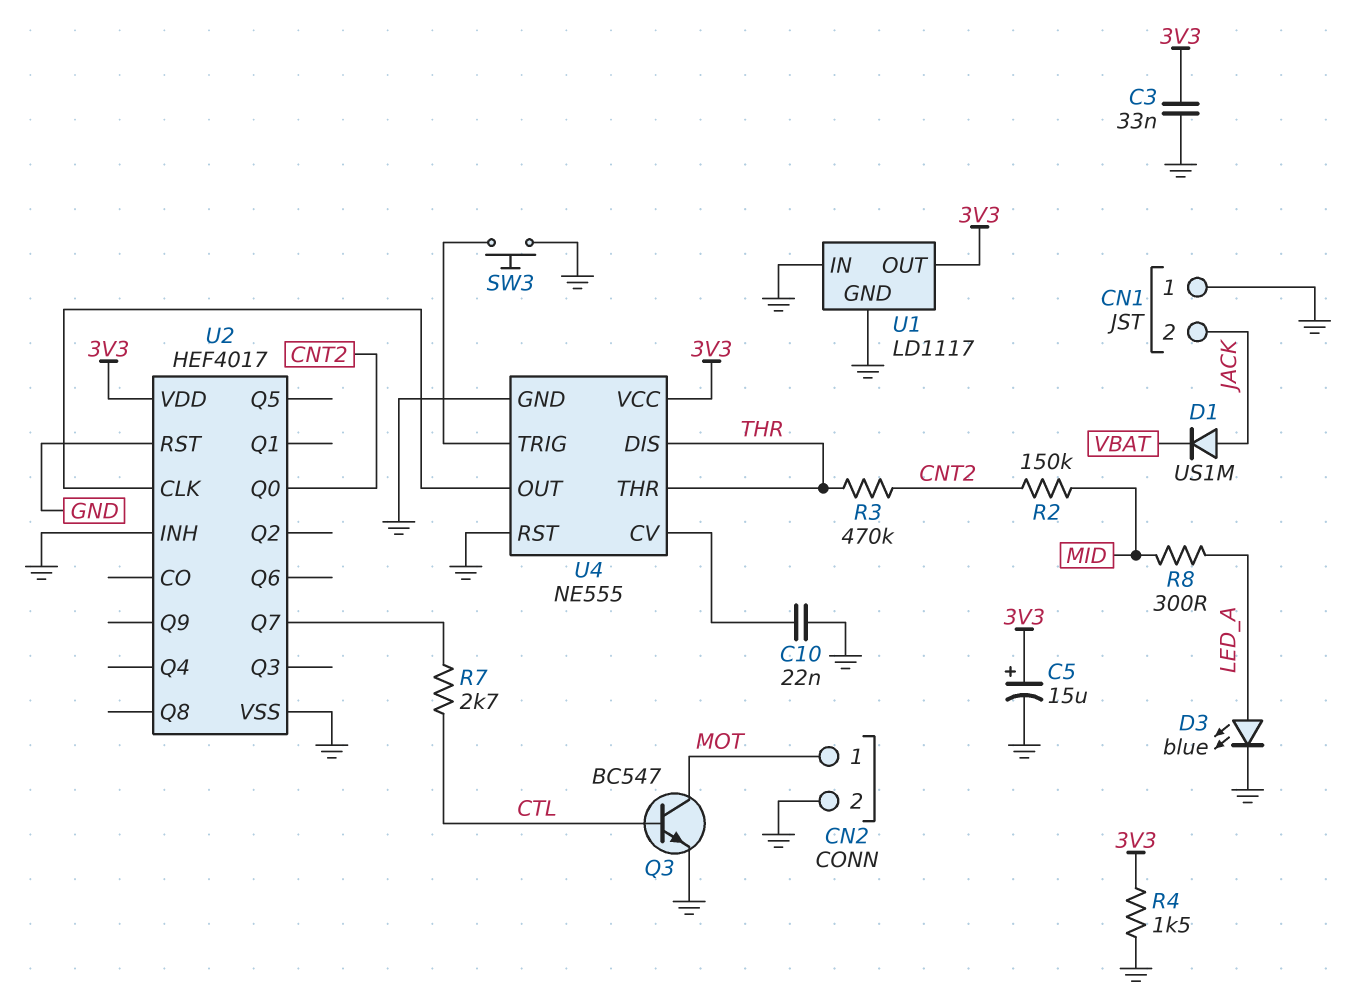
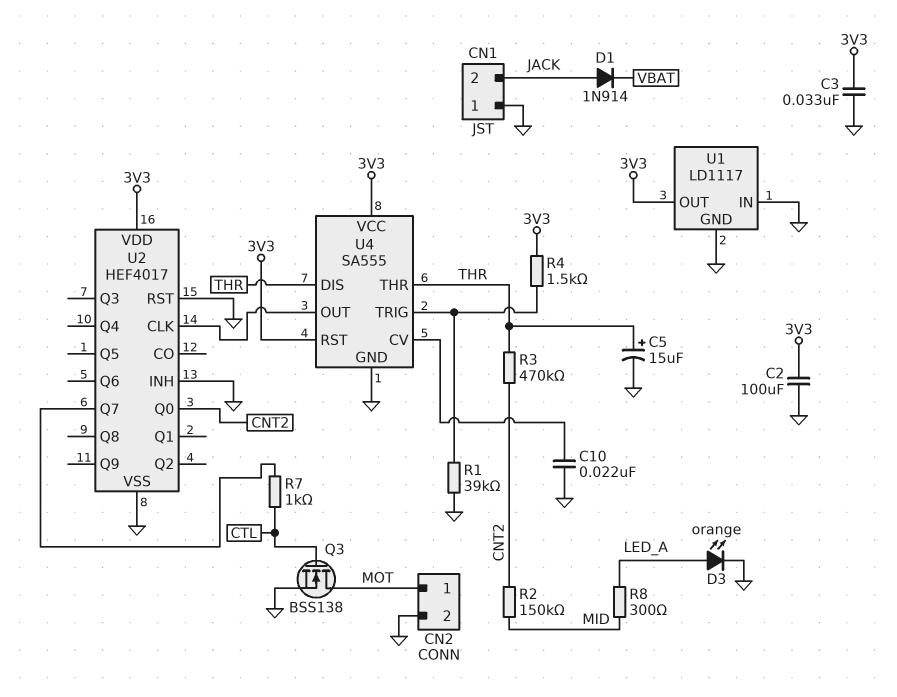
C2: none -> 100uF (3V3, GND)
C5: 15uF (plus 3V3, minus GND) -> 15uF (plus THR, minus GND)
D1: diode US1M (A JACK, K VBAT) -> diode 1N914 (A JACK, K VBAT)
D3: LED blue (A LED_A, K GND) -> LED orange (A LED_A, K GND)
Q3: NPN BC547 (B CTL, C MOT, E GND) -> NMOS BSS138 (G CTL, D MOT, S GND)
R1: none -> 39k (GND, U4/TRIG)
R4: 1.5k (3V3, GND) -> 1.5k (3V3, U4/TRIG)
R7: 2.7k (CTL, U2/Q7) -> 1k (CTL, U2/Q7)
SW3: button (GND, U4/TRIG) -> none
U4: NE555 -> SA555
U4 pin RST: GND -> 3V3

